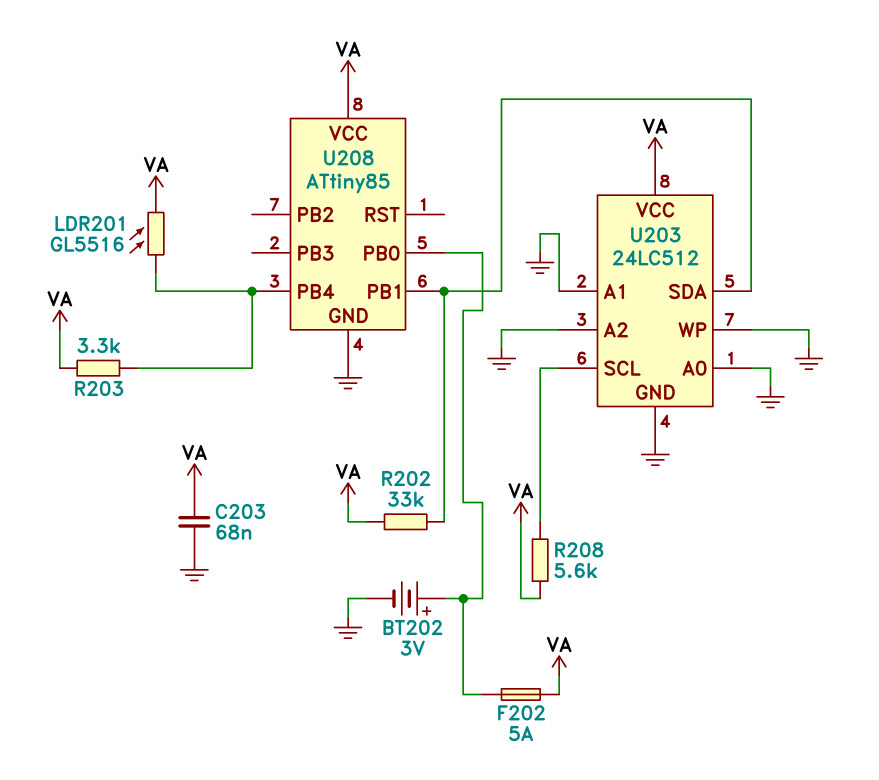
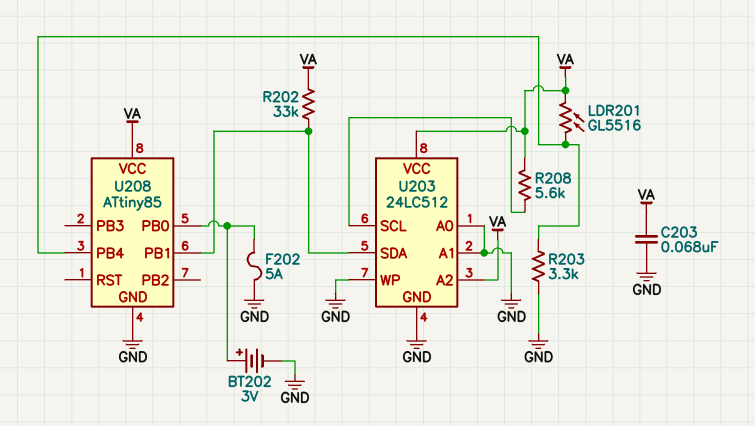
F202: 5A (U208/PB0, VA) -> 5A (GND, U208/PB0)
R203: 3.3k (U208/PB4, VA) -> 3.3k (GND, U208/PB4)
U203 pin A2: GND -> VA

